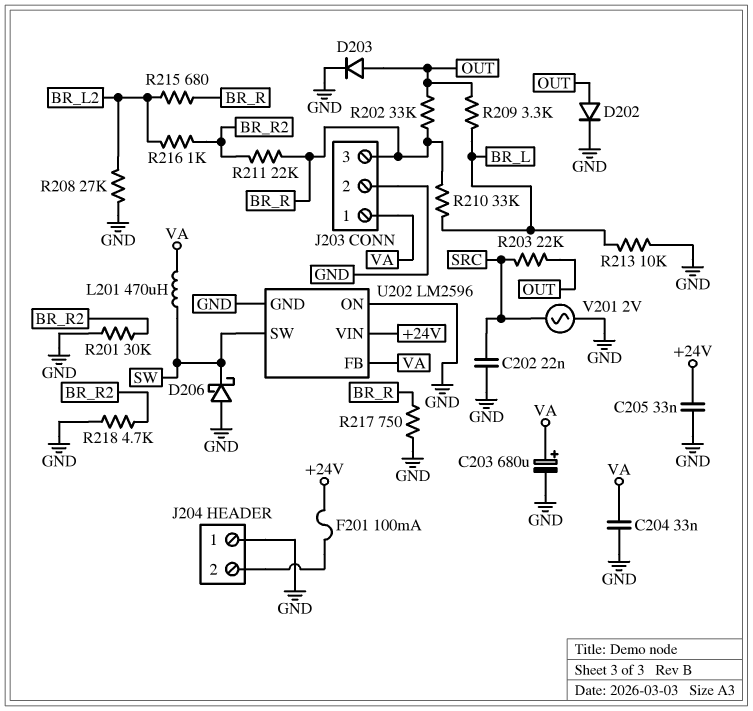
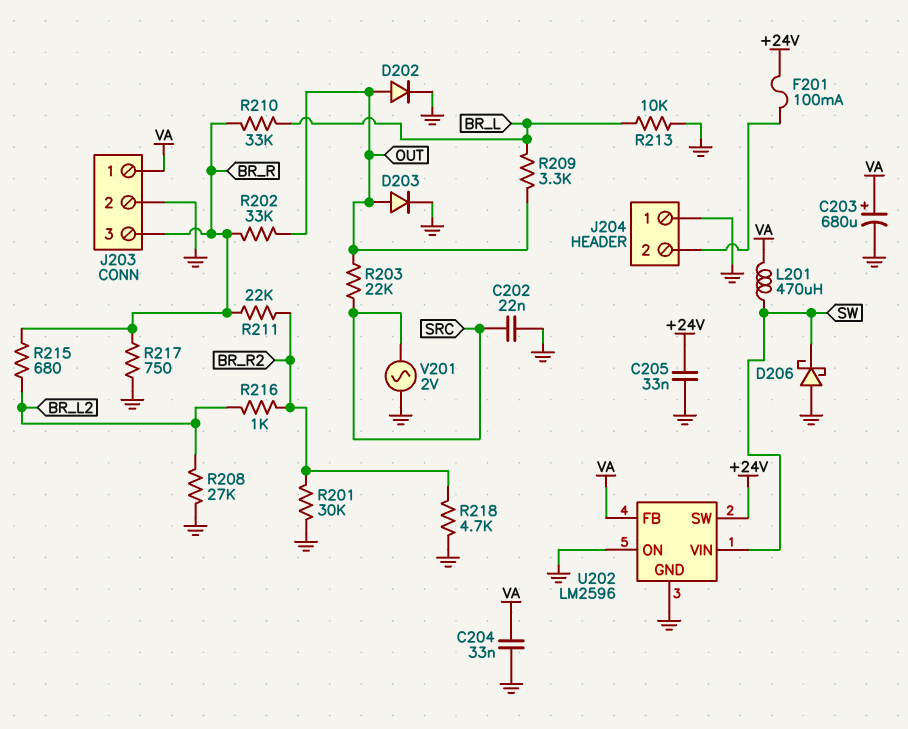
U202 pin SW: SW -> +24V
U202 pin VIN: +24V -> SW

